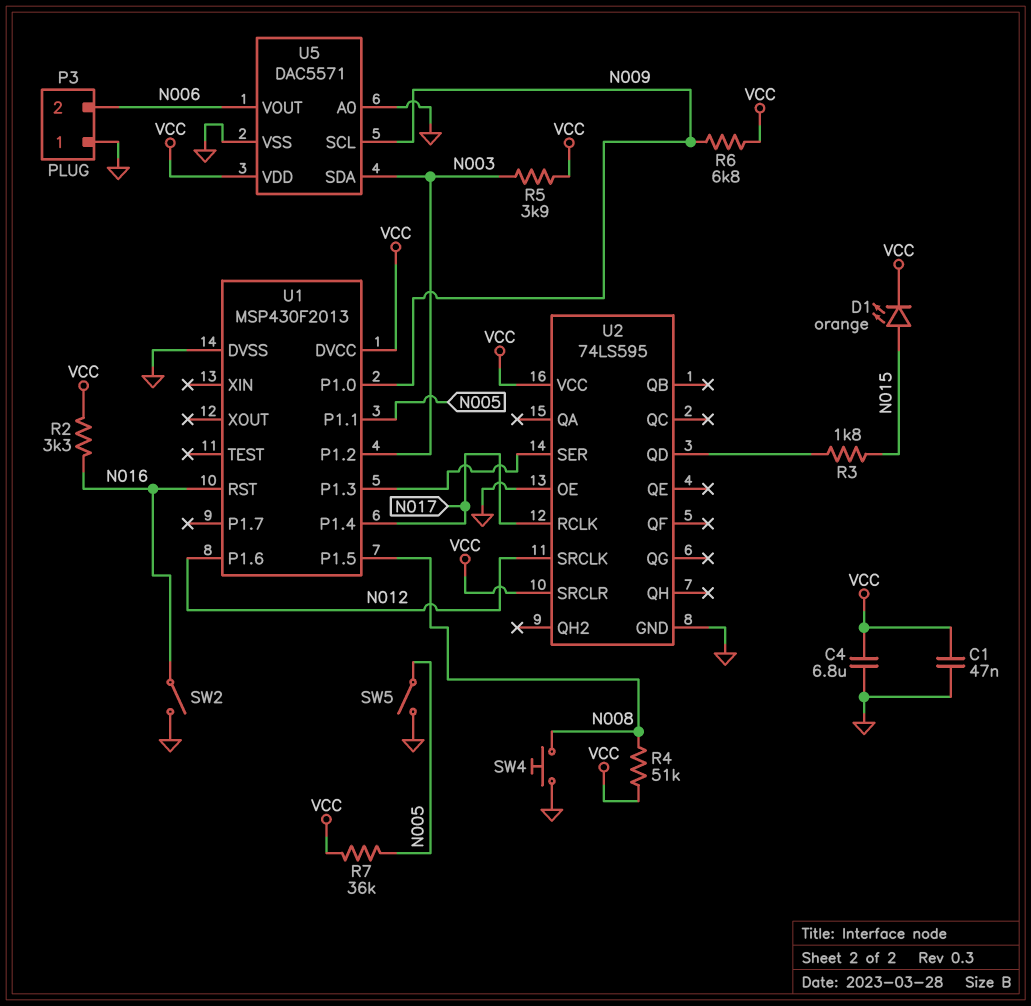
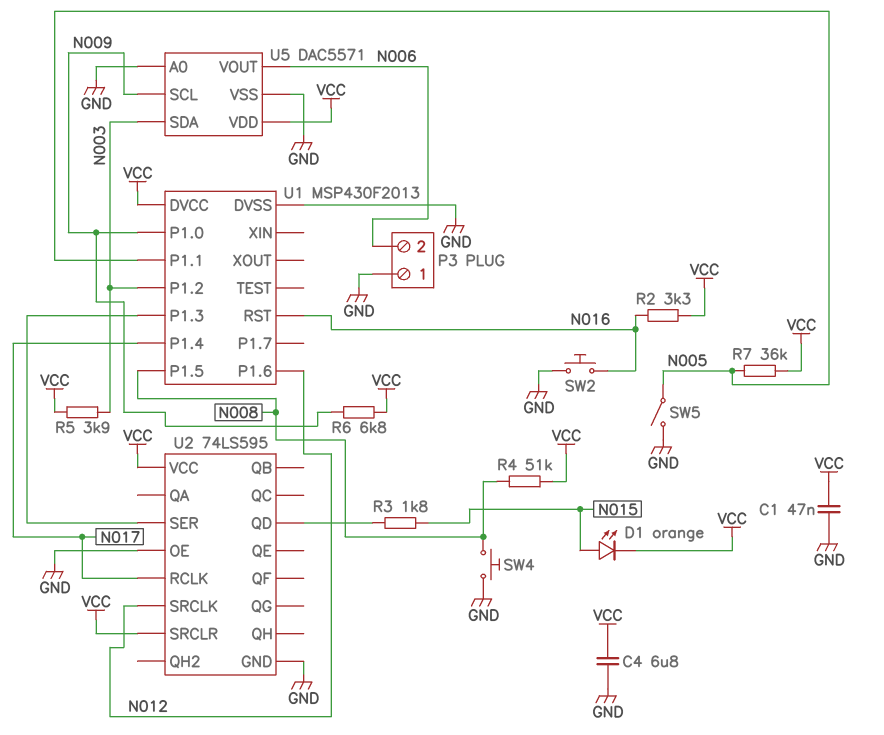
SW2: switch (GND, N016) -> button (GND, N016)

